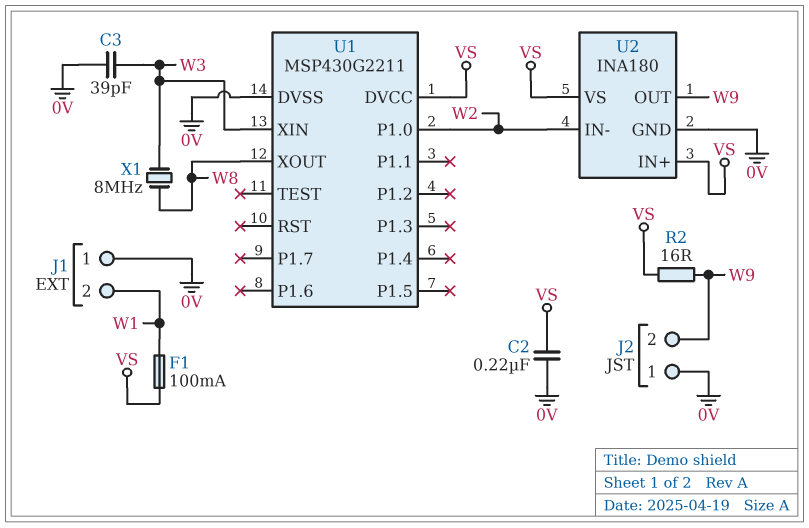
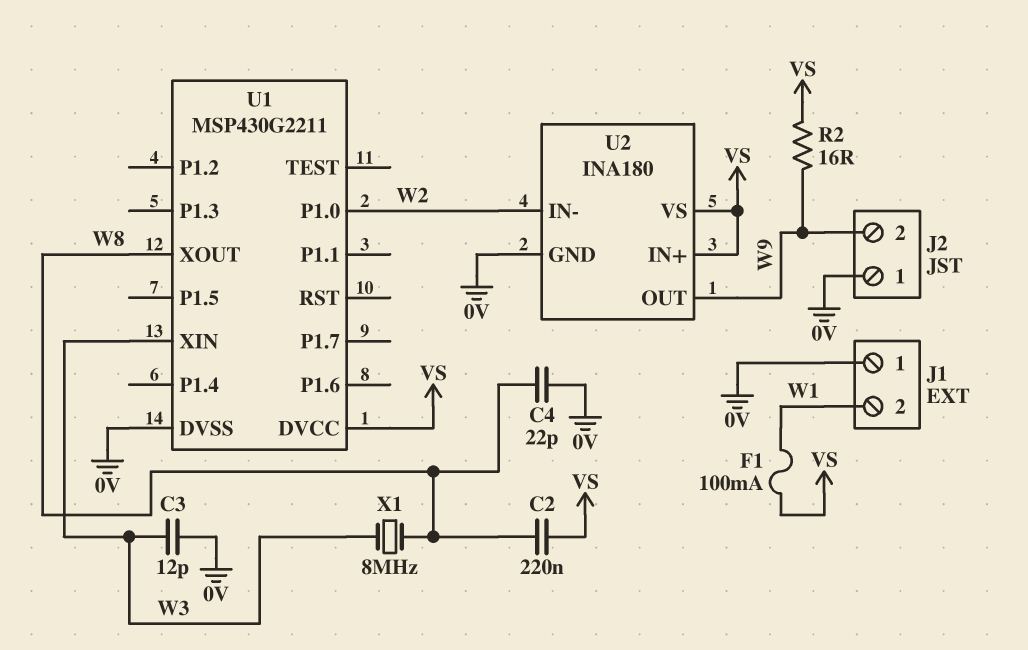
C2: 220nF (0V, VS) -> 220nF (VS, W8)
C3: 39pF (0V, W3) -> 12pF (0V, W3)
C4: none -> 22pF (0V, W8)

